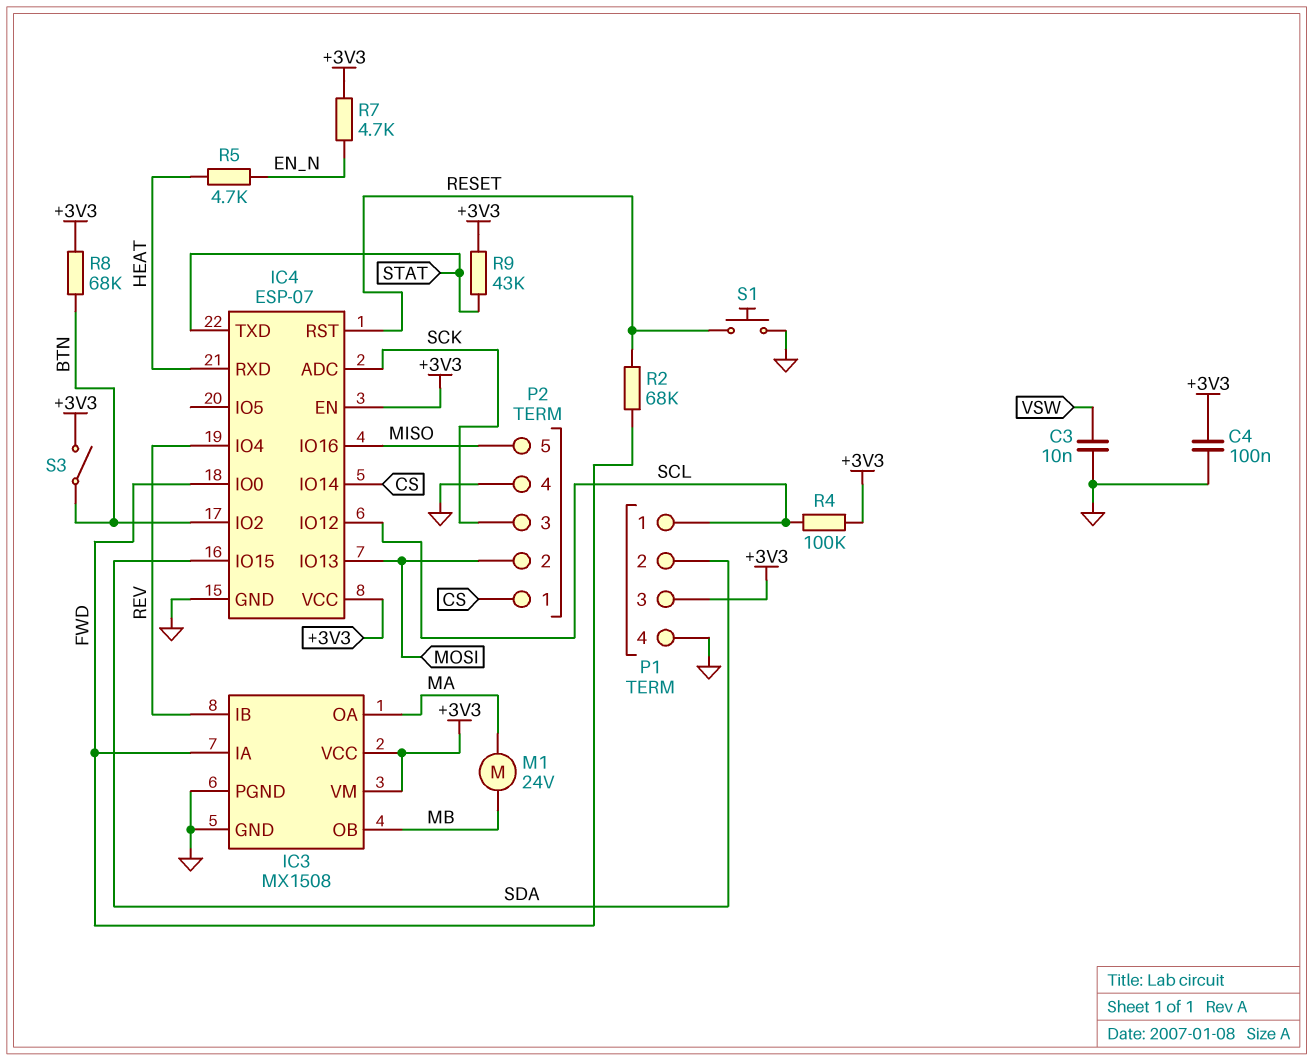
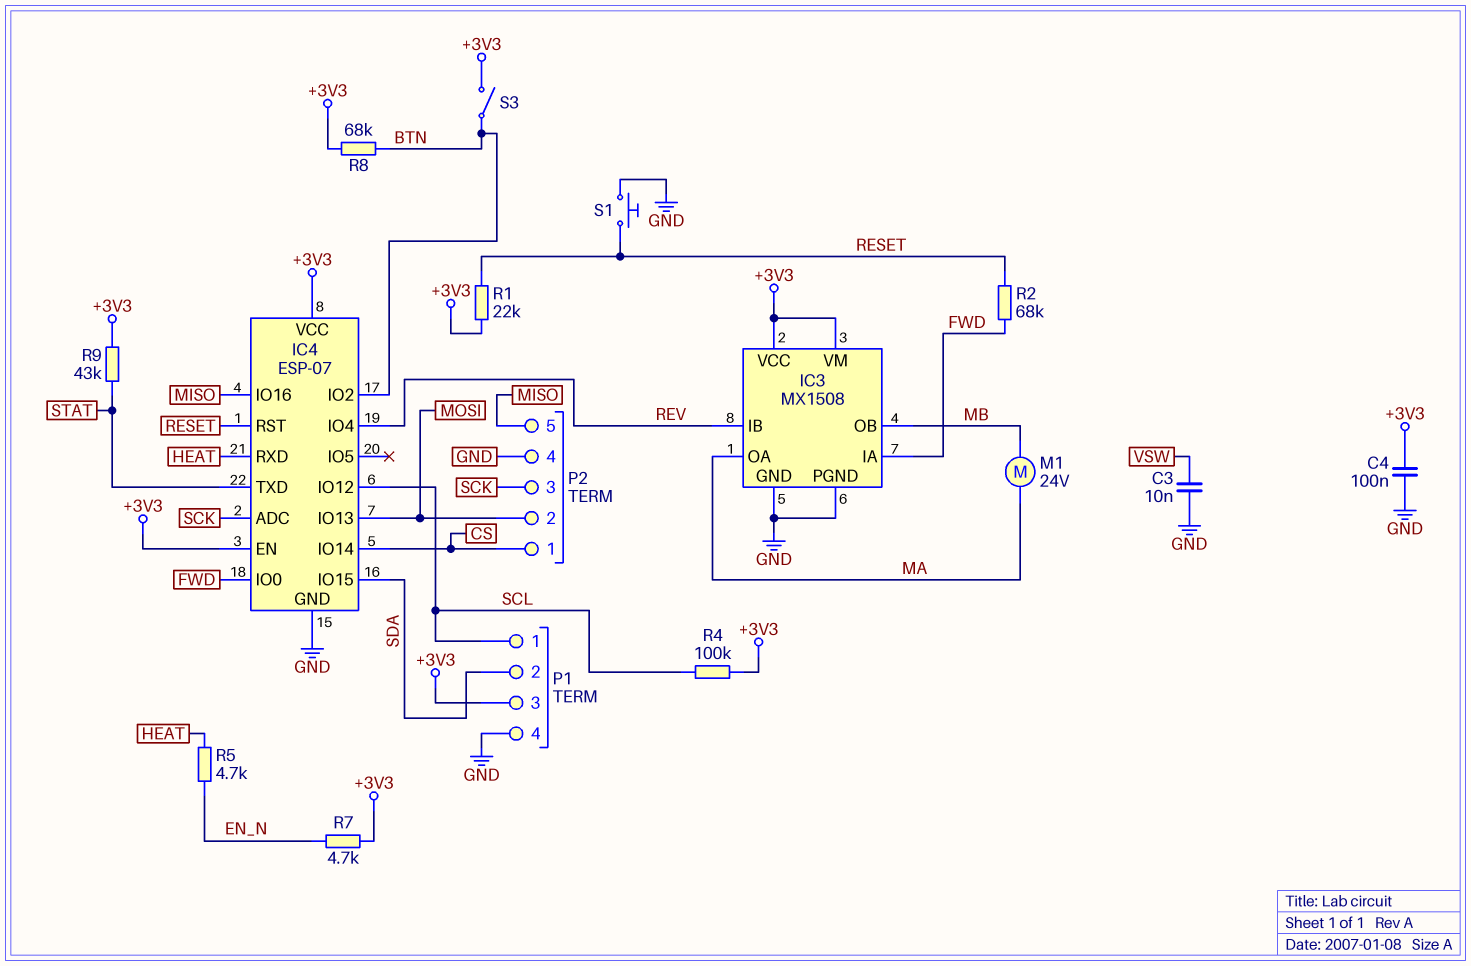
R1: none -> 22k (+3V3, RESET)

